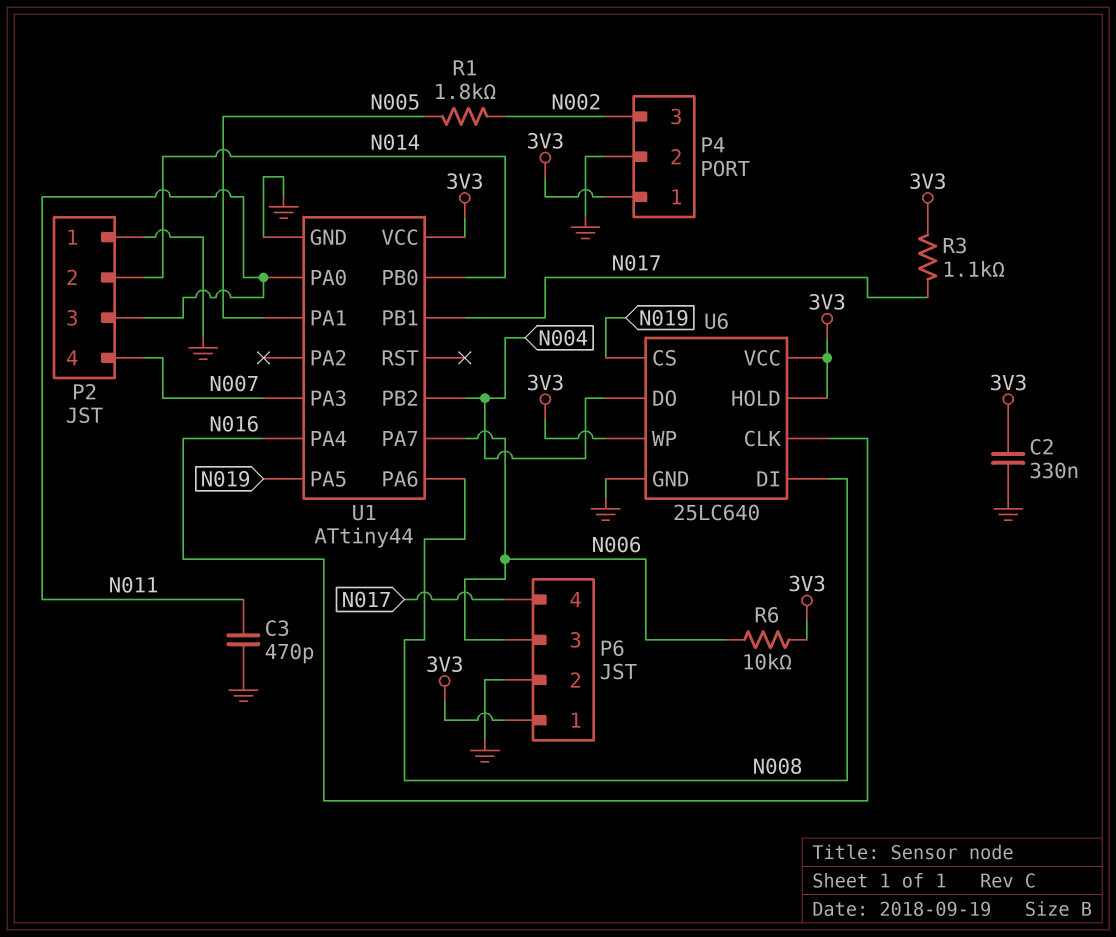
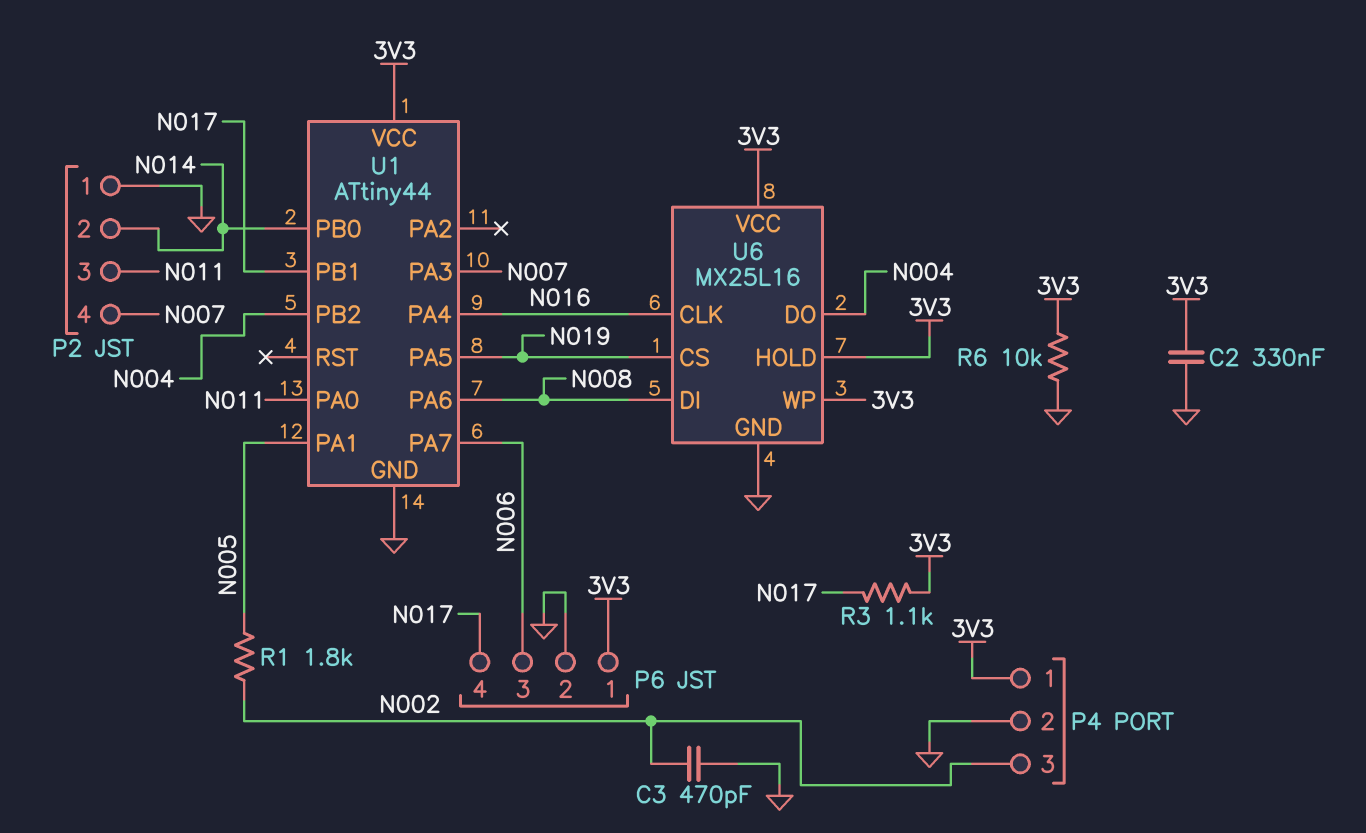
C3: 470pF (GND, N011) -> 470pF (GND, N002)
R6: 10k (3V3, N006) -> 10k (3V3, GND)
U6: 25LC640 -> MX25L16

